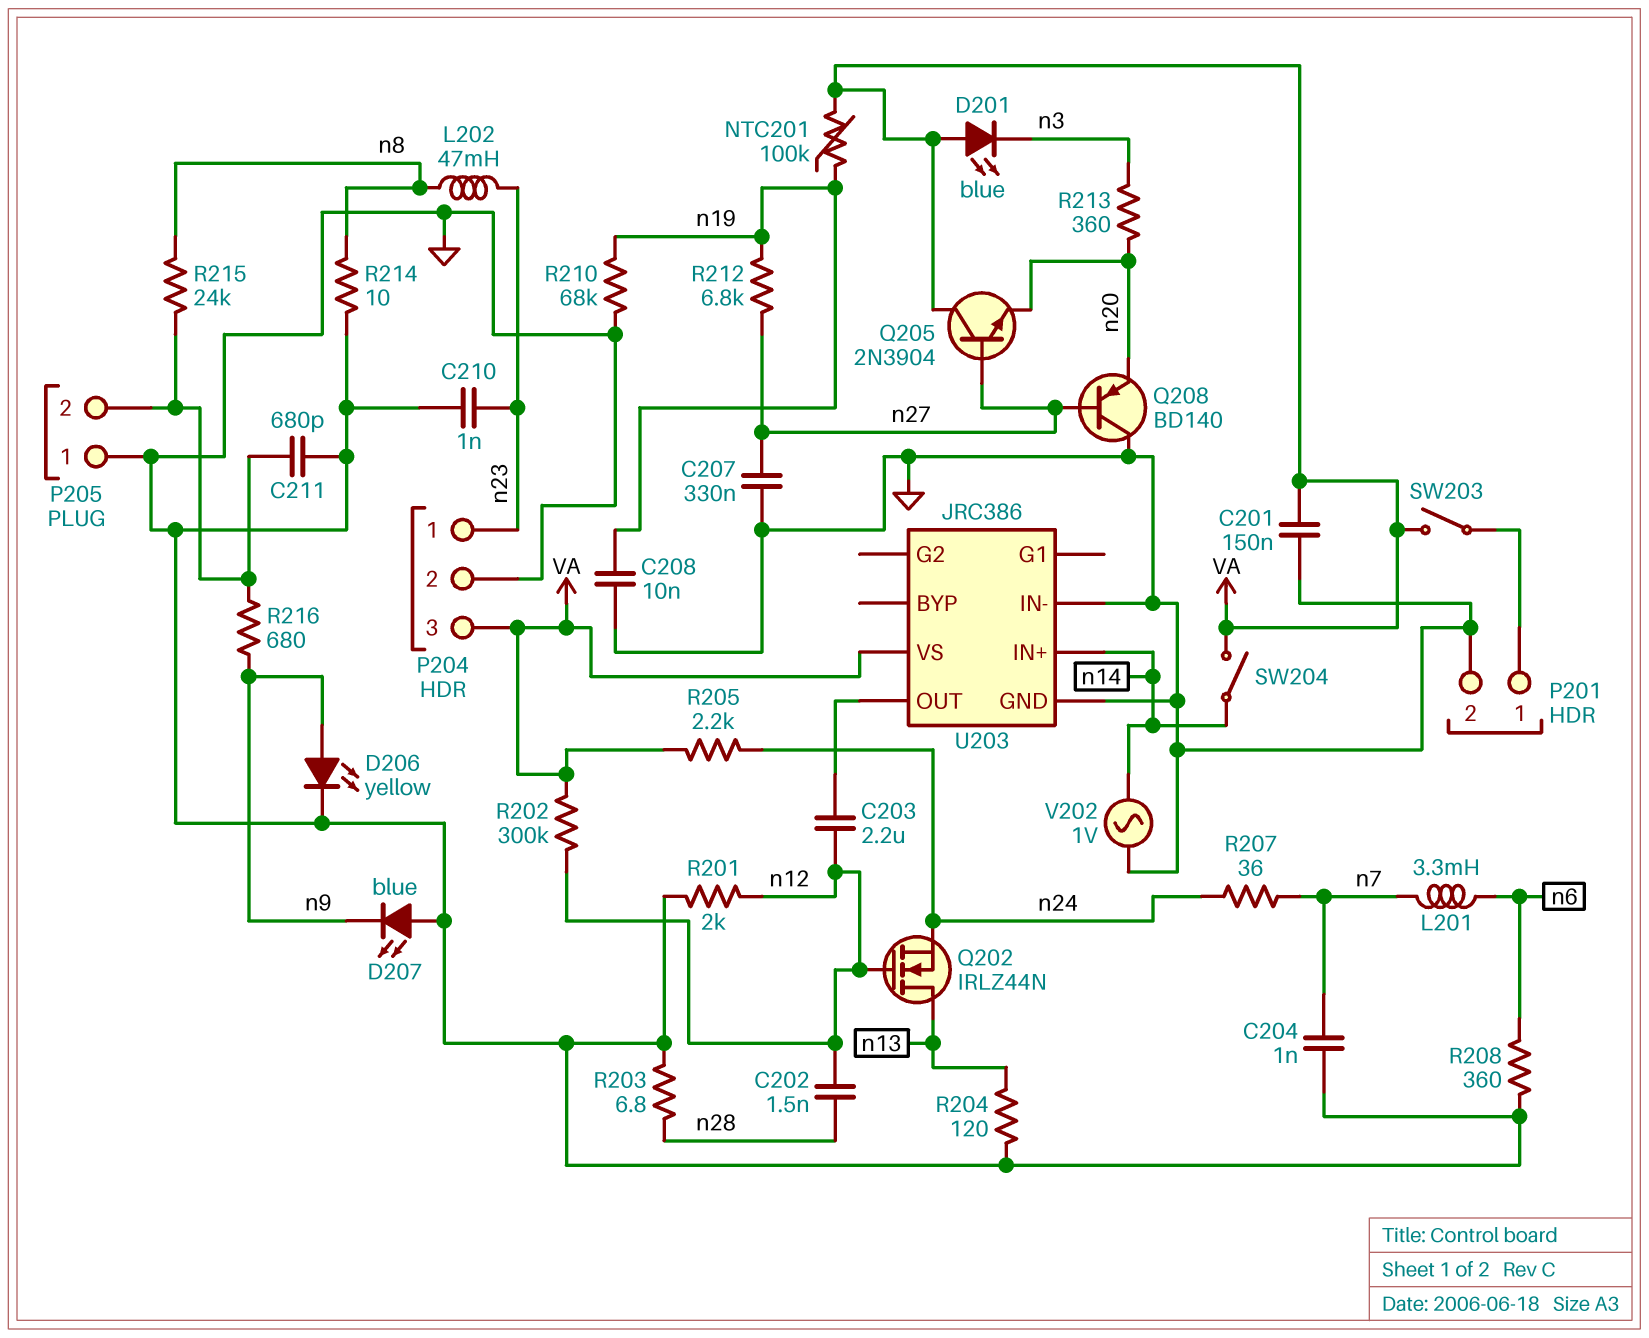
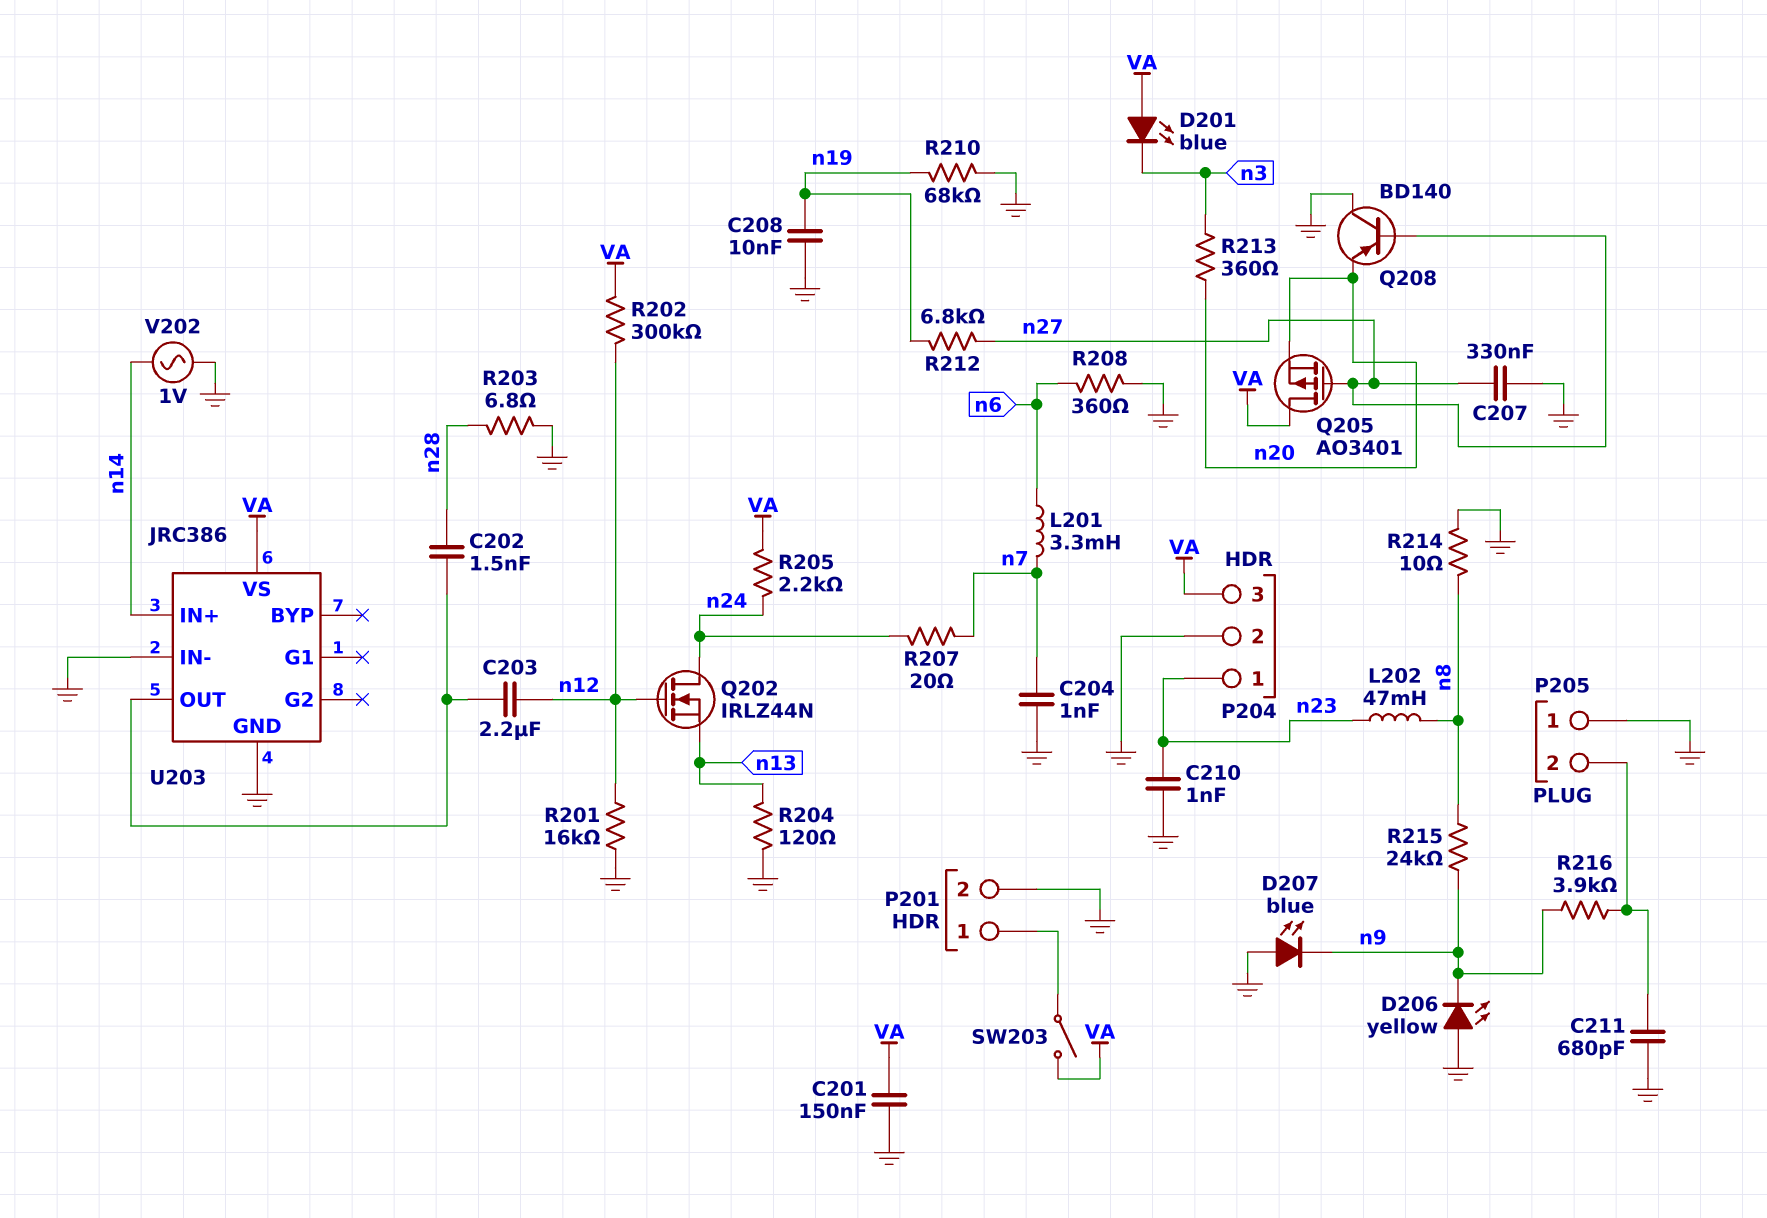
C202: 1.5nF (n12, n28) -> 1.5nF (U203/OUT, n28)
D206: LED yellow (A n9, K GND) -> LED yellow (A GND, K n9)
NTC201: 100k (VA, n19) -> none
Q202: NMOS IRLZ44N (G n12, D n13, S n24) -> NMOS IRLZ44N (G n12, D n24, S n13)
Q205: NPN 2N3904 (B n27, C VA, E n20) -> PMOS AO3401 (G n27, D VA, S n20)
R201: 2k (GND, n12) -> 16k (GND, n12)
R207: 36 (n7, n24) -> 20 (n7, n24)
R215: 24k (P205/2, n8) -> 24k (n8, n9)
R216: 680 (P205/2, n9) -> 3.9k (P205/2, n9)
SW204: switch (VA, n14) -> none

